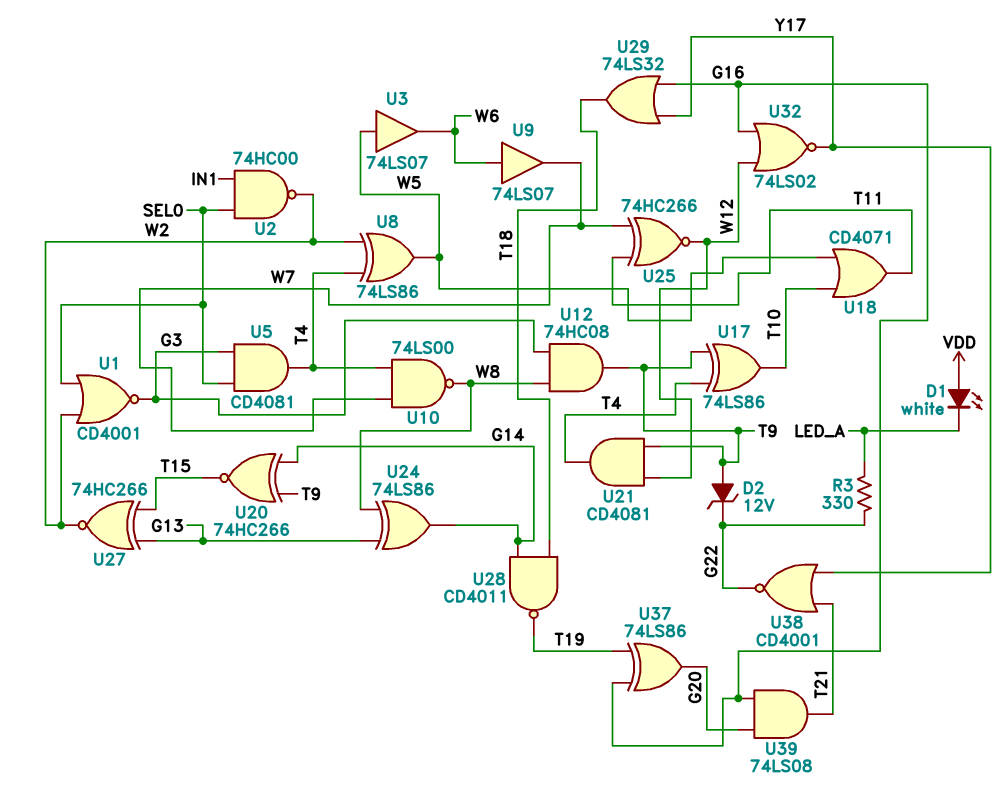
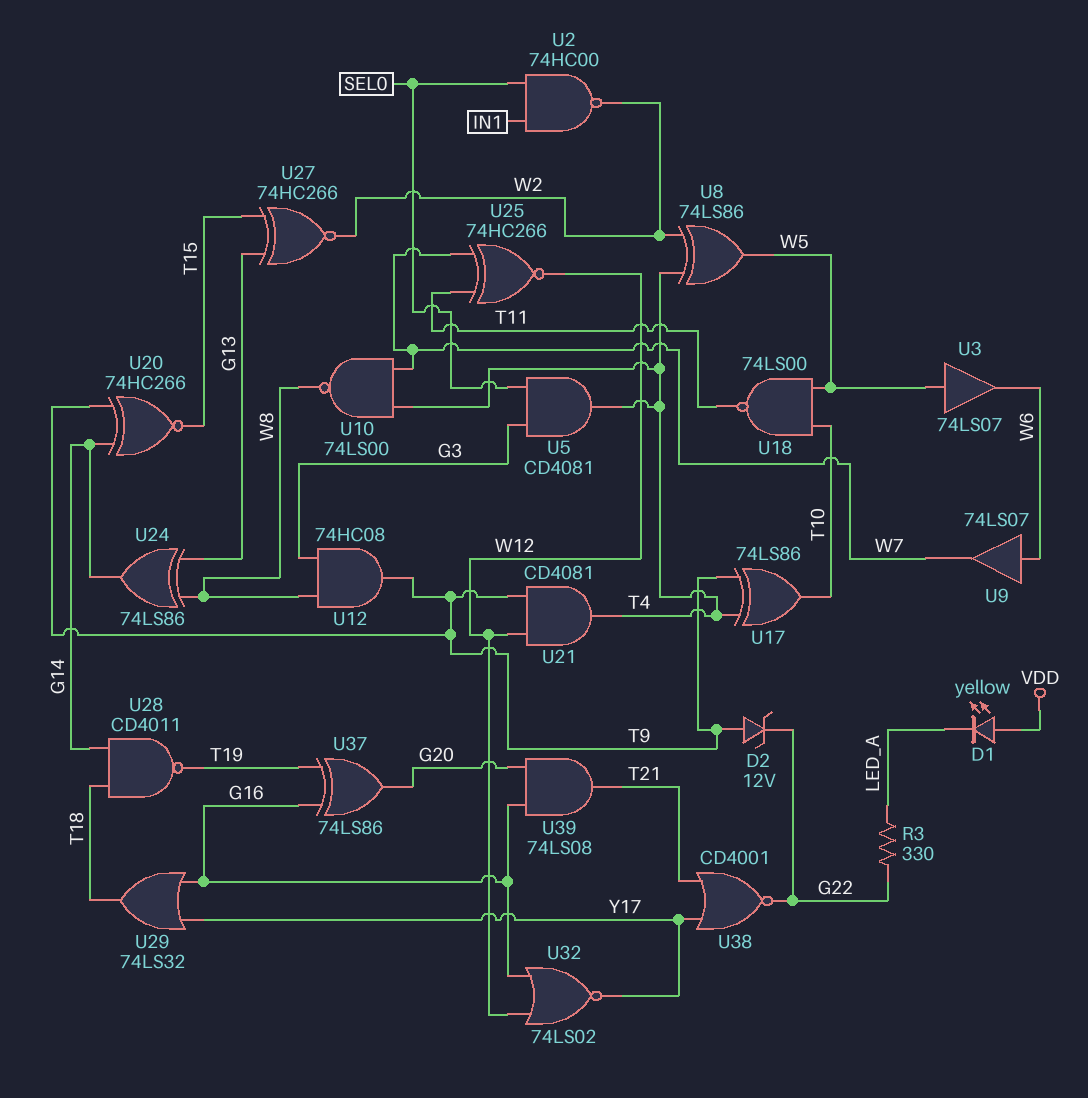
D1: LED white (A VDD, K LED_A) -> LED yellow (A VDD, K LED_A)
U1: NOR CD4001 (in SEL0, in W2, out G3) -> none
U18: OR CD4071 (in T10, in W5, out T11) -> NAND 74LS00 (in T10, in W5, out T11)

